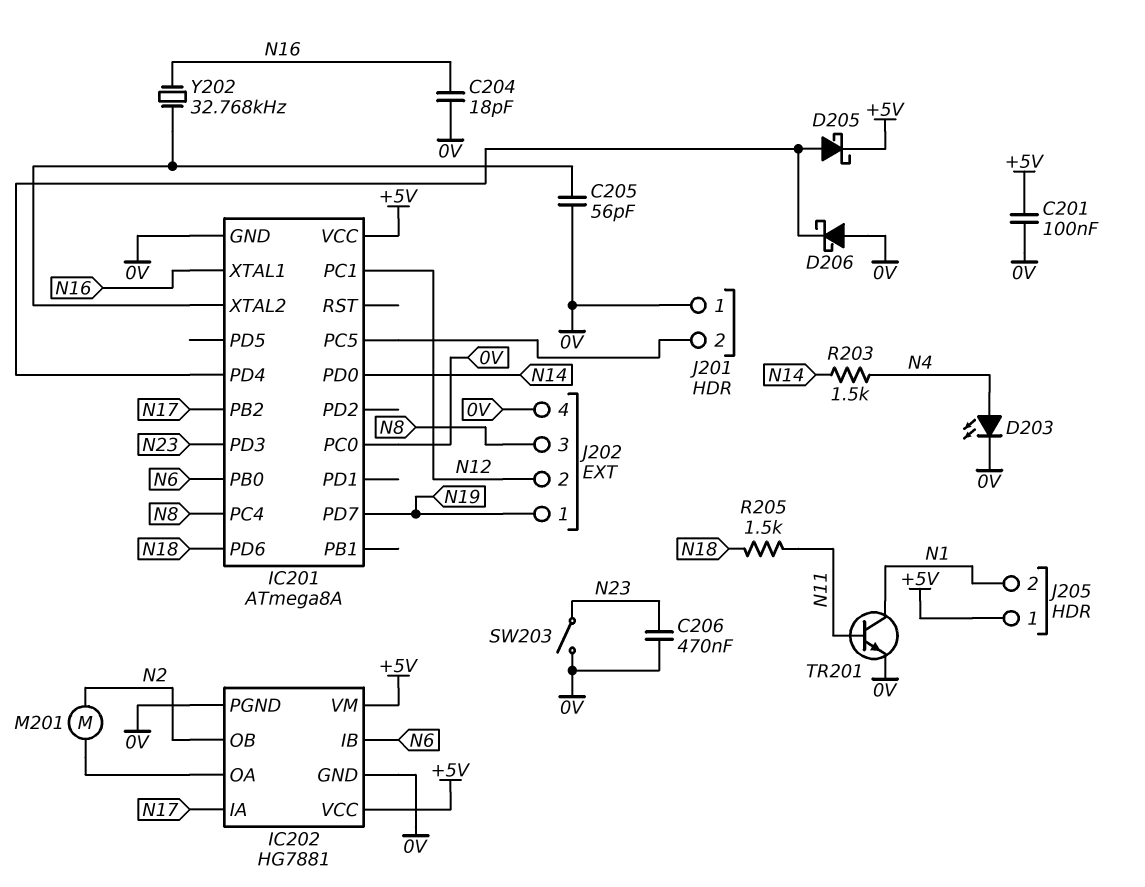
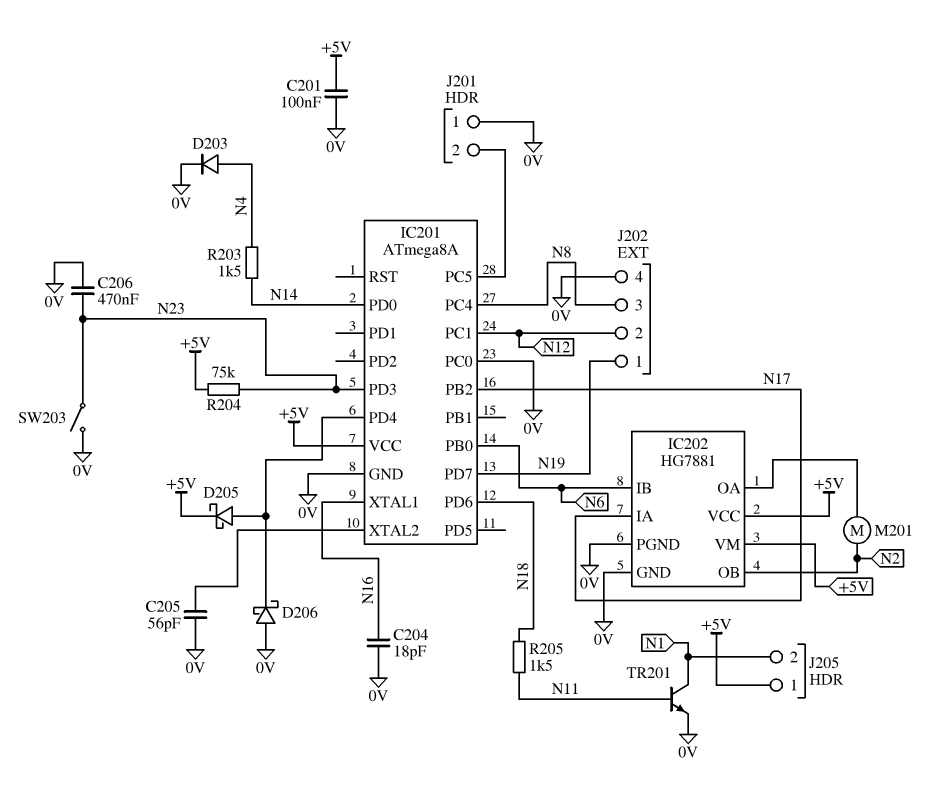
D203: LED (A N4, K 0V) -> diode (A N4, K 0V)
R204: none -> 75k (+5V, N23)
Y202: 32.768kHz (IC201/XTAL2, N16) -> none

